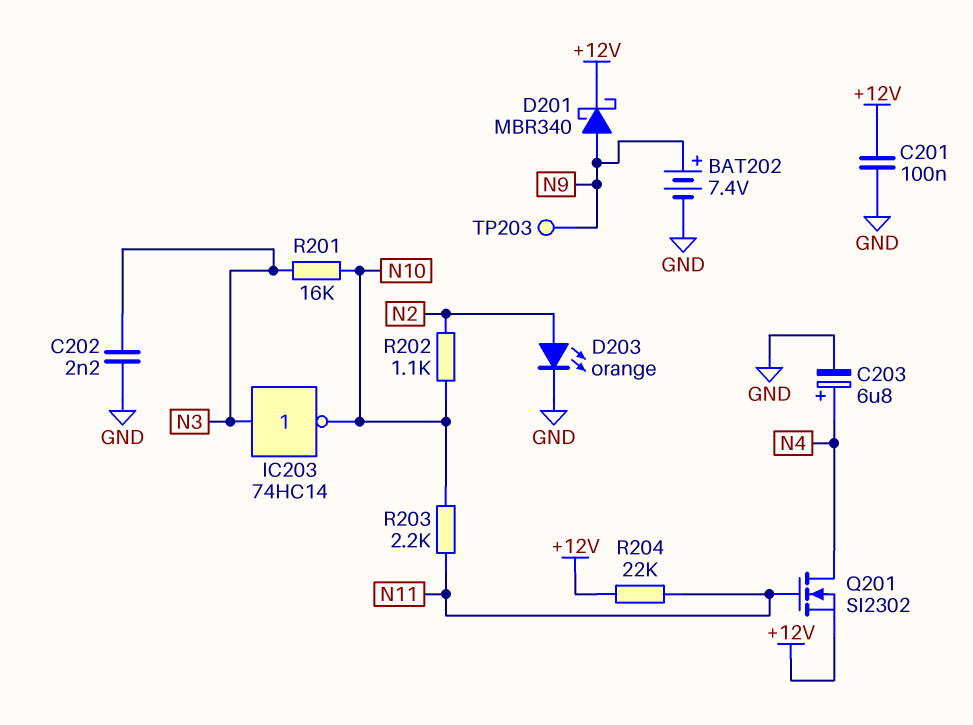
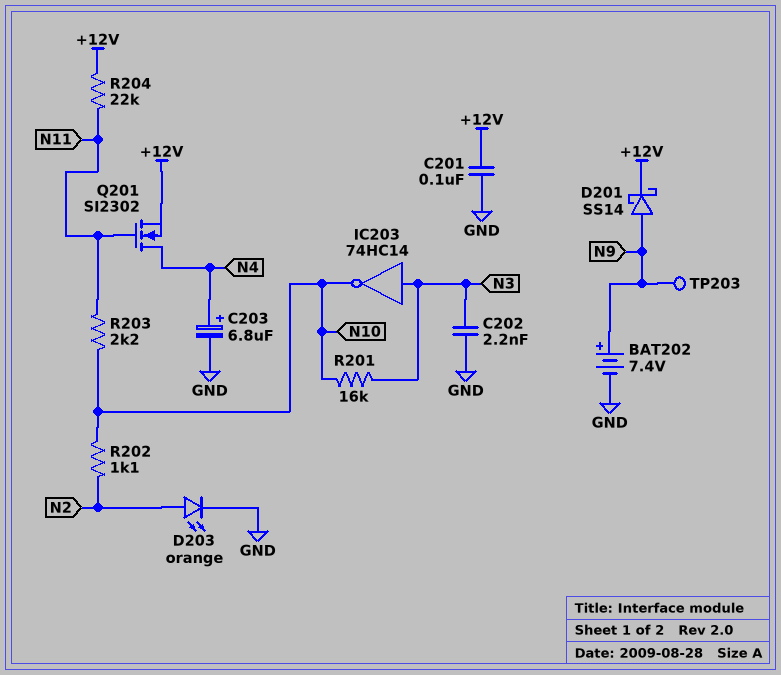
D201: schottky MBR340 (A N9, K +12V) -> schottky SS14 (A N9, K +12V)

